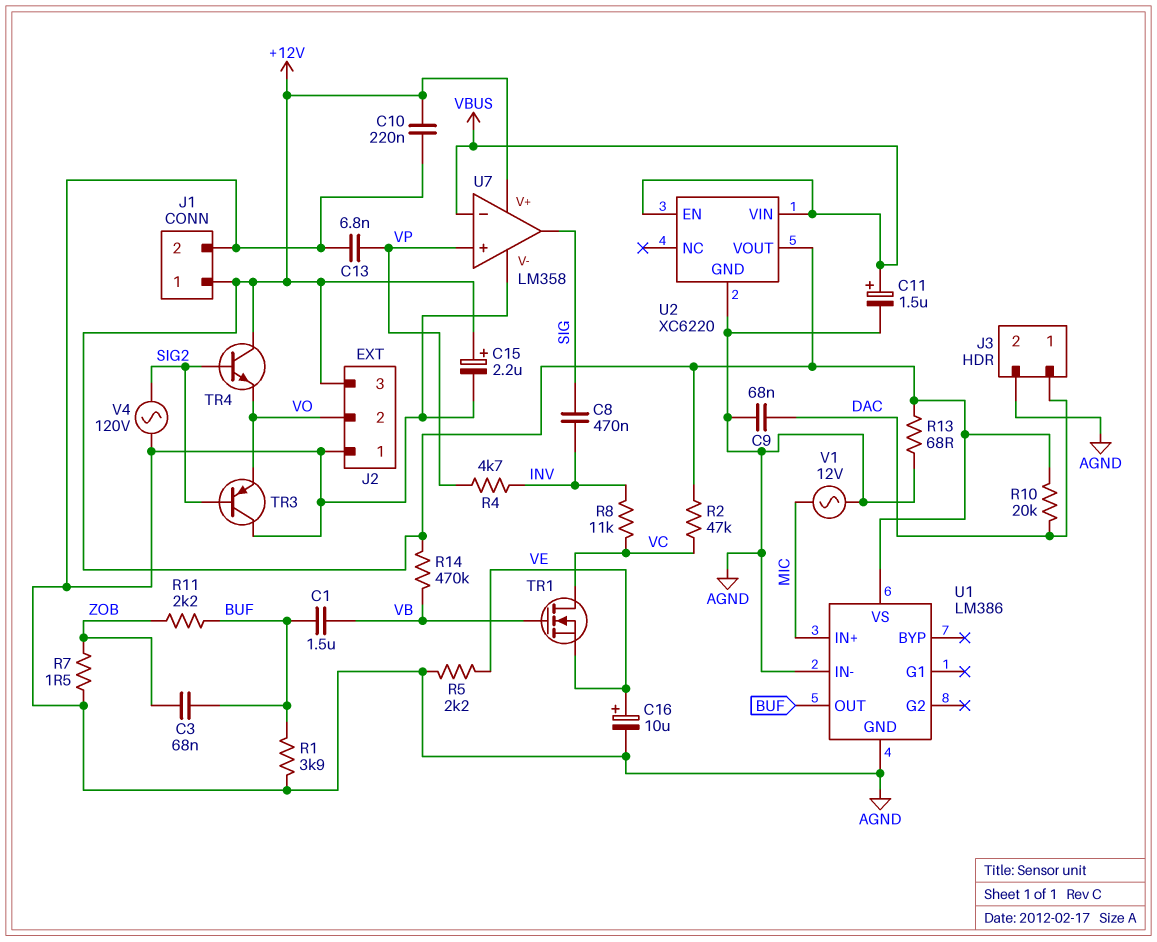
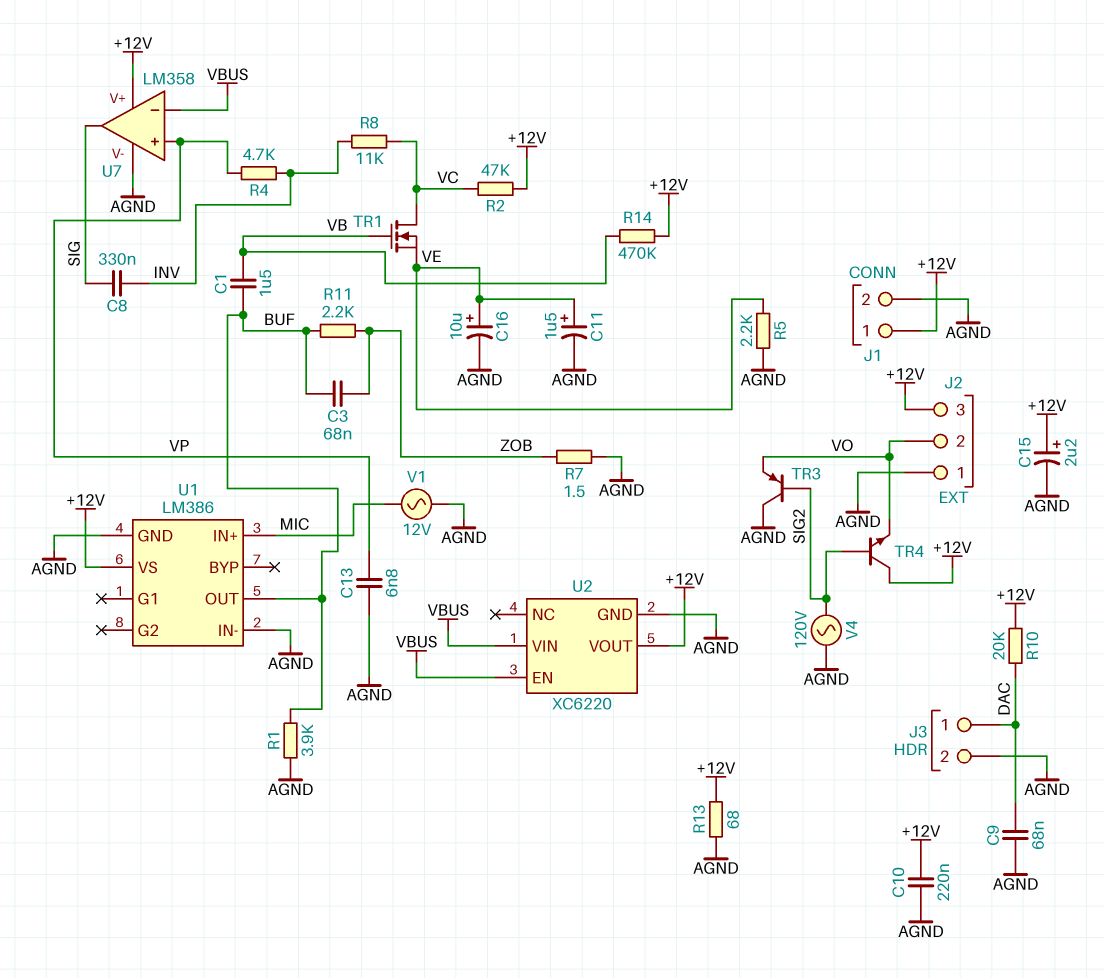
C8: 470nF (INV, SIG) -> 330nF (INV, SIG)
C11: 1.5uF (plus VBUS, minus AGND) -> 1.5uF (plus VE, minus AGND)

